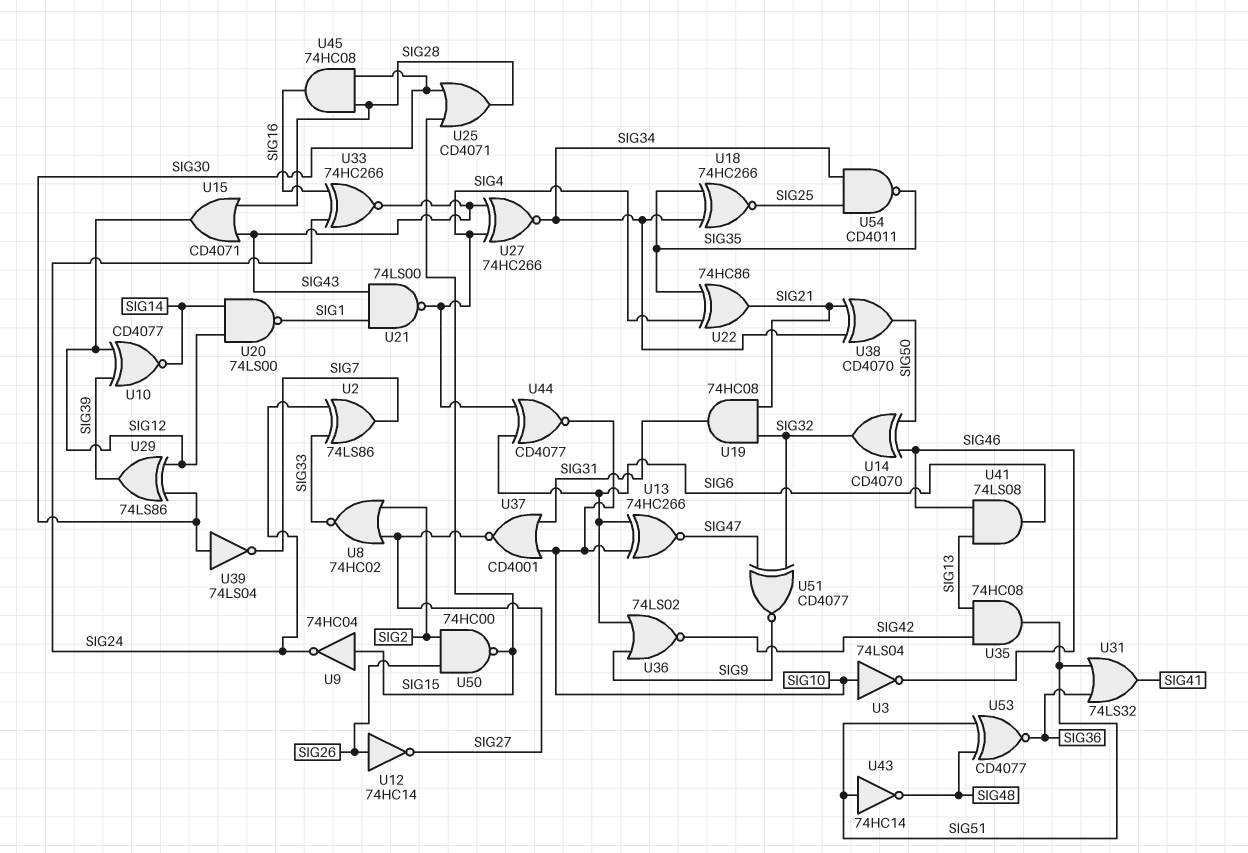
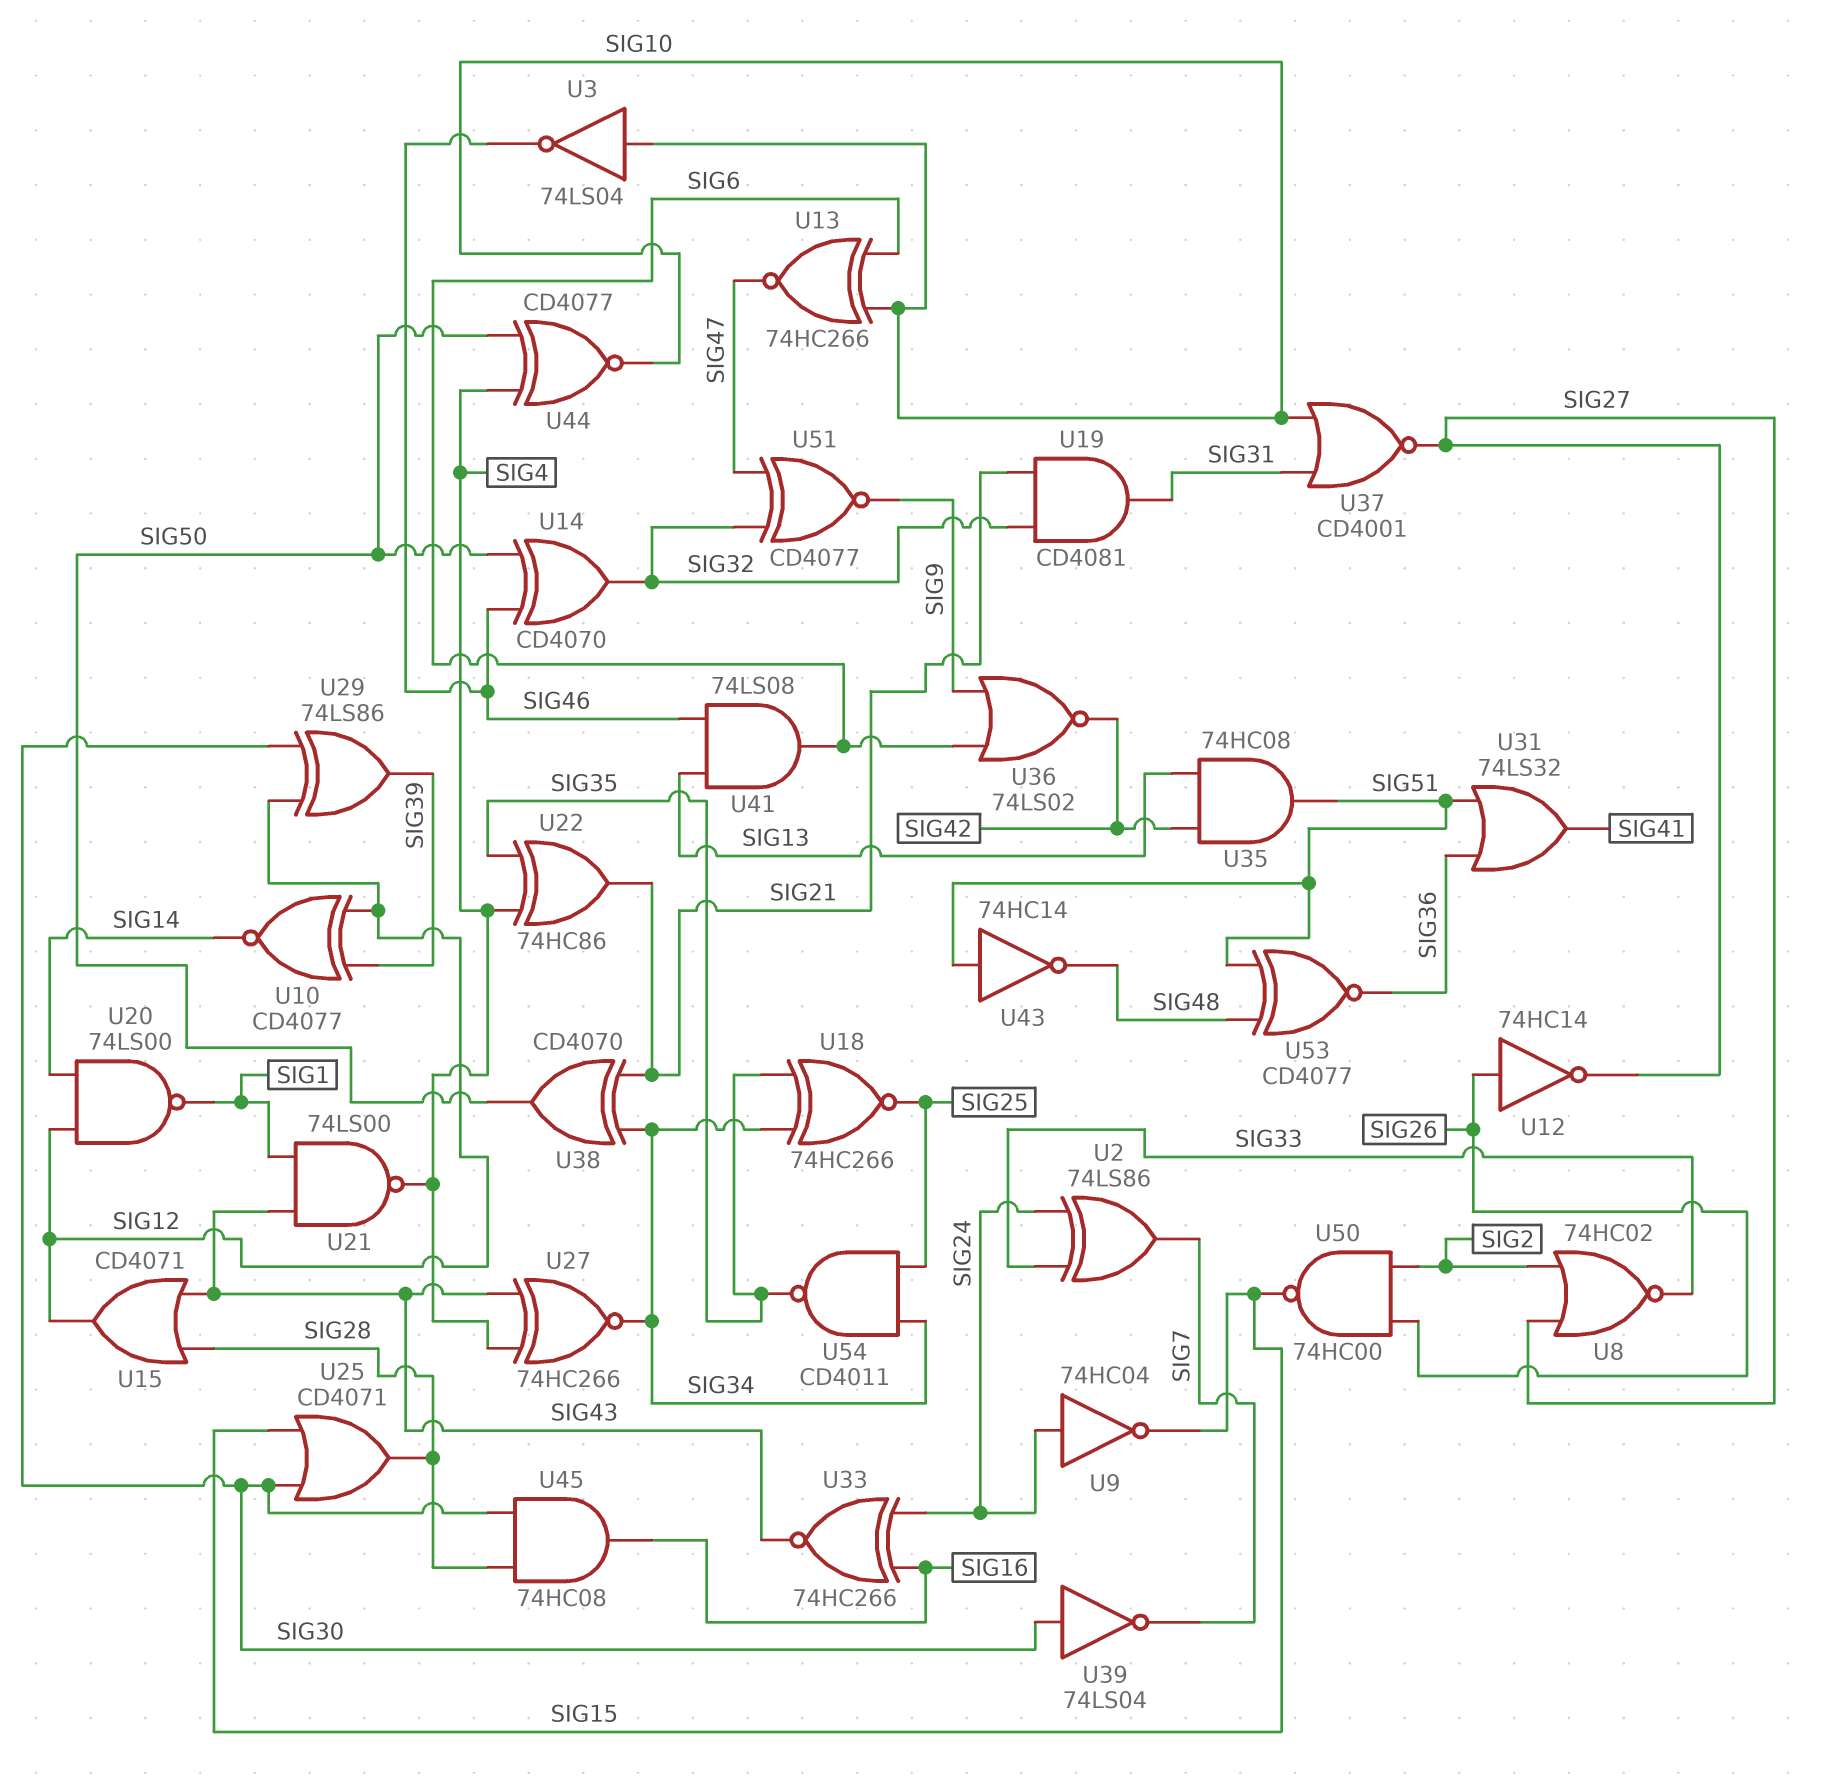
U9: NOT 74HC04 (in SIG15, out SIG24) -> NOT 74HC04 (in SIG24, out SIG15)
U19: AND 74HC08 (in SIG21, in SIG32, out SIG31) -> AND CD4081 (in SIG21, in SIG32, out SIG31)
U44: XNOR CD4077 (in SIG4, in SIG6, out SIG10) -> XNOR CD4077 (in SIG4, in SIG50, out SIG10)

